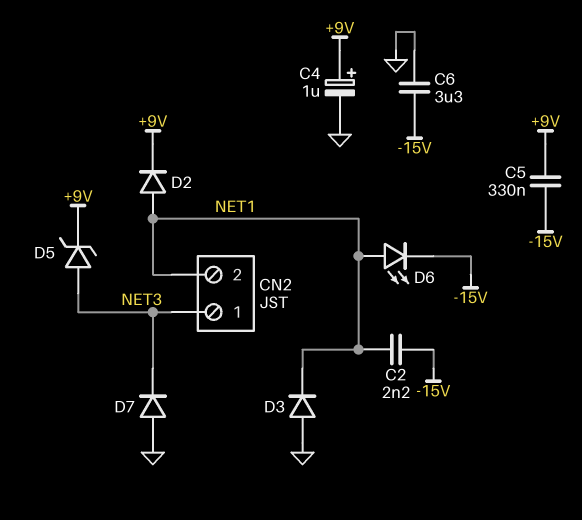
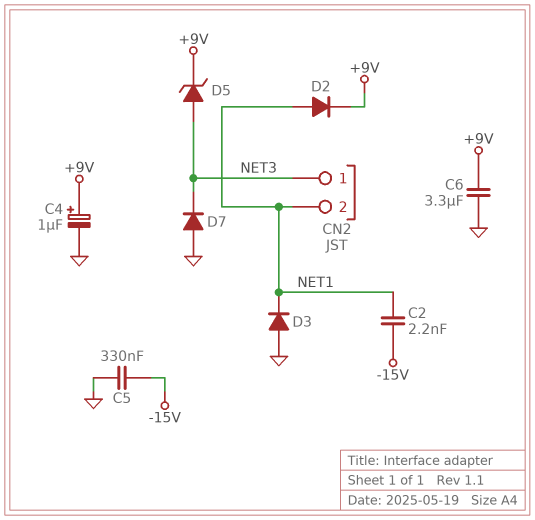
C5: 330nF (+9V, -15V) -> 330nF (-15V, GND)
C6: 3.3uF (-15V, GND) -> 3.3uF (+9V, GND)
D6: LED (A NET1, K -15V) -> none

